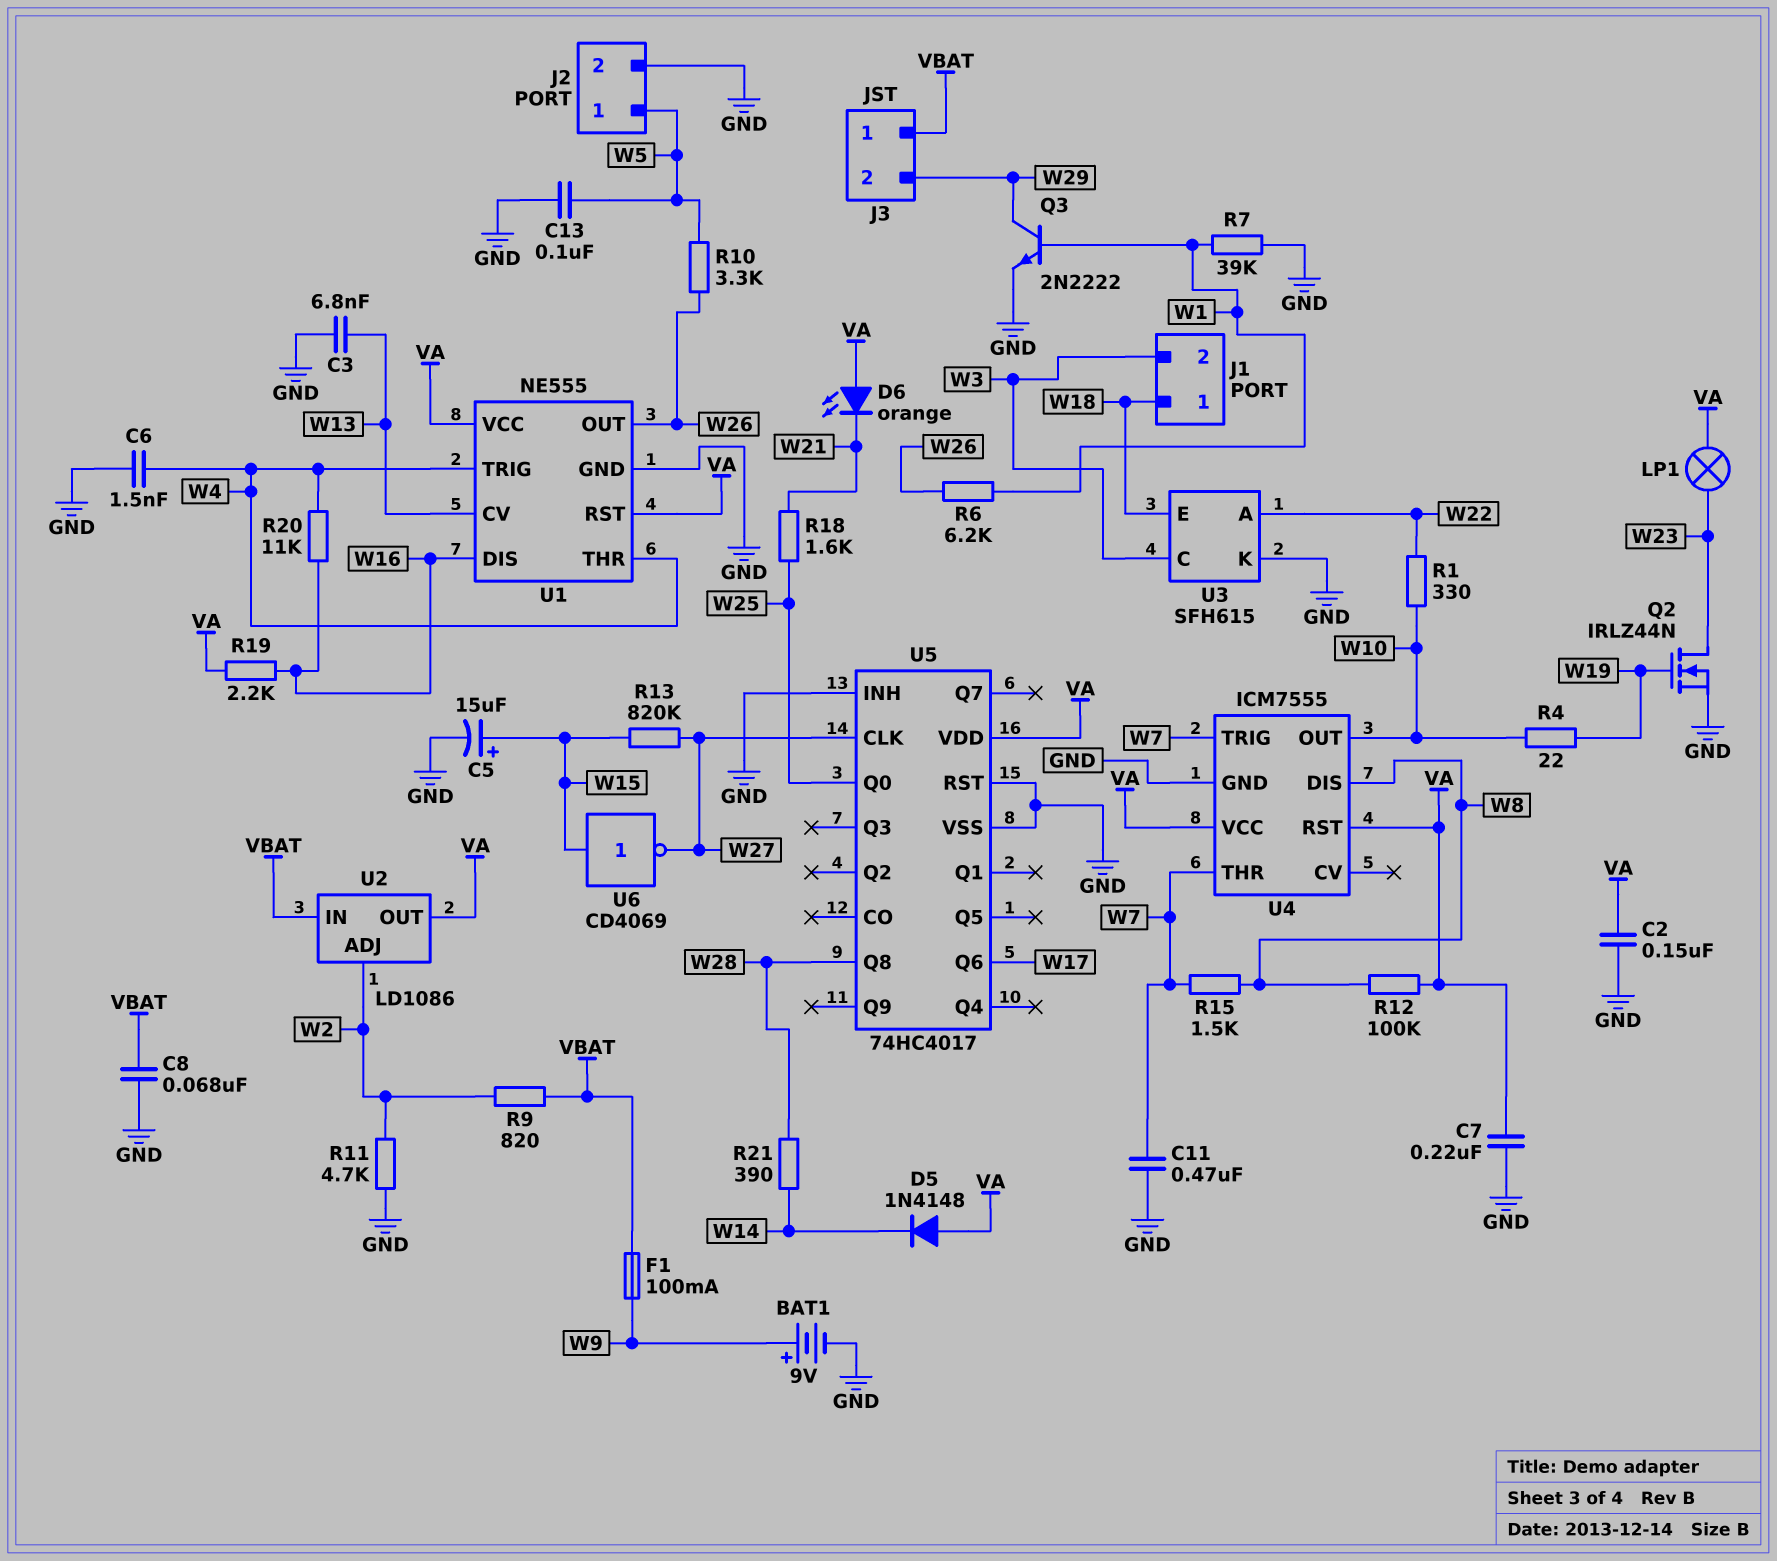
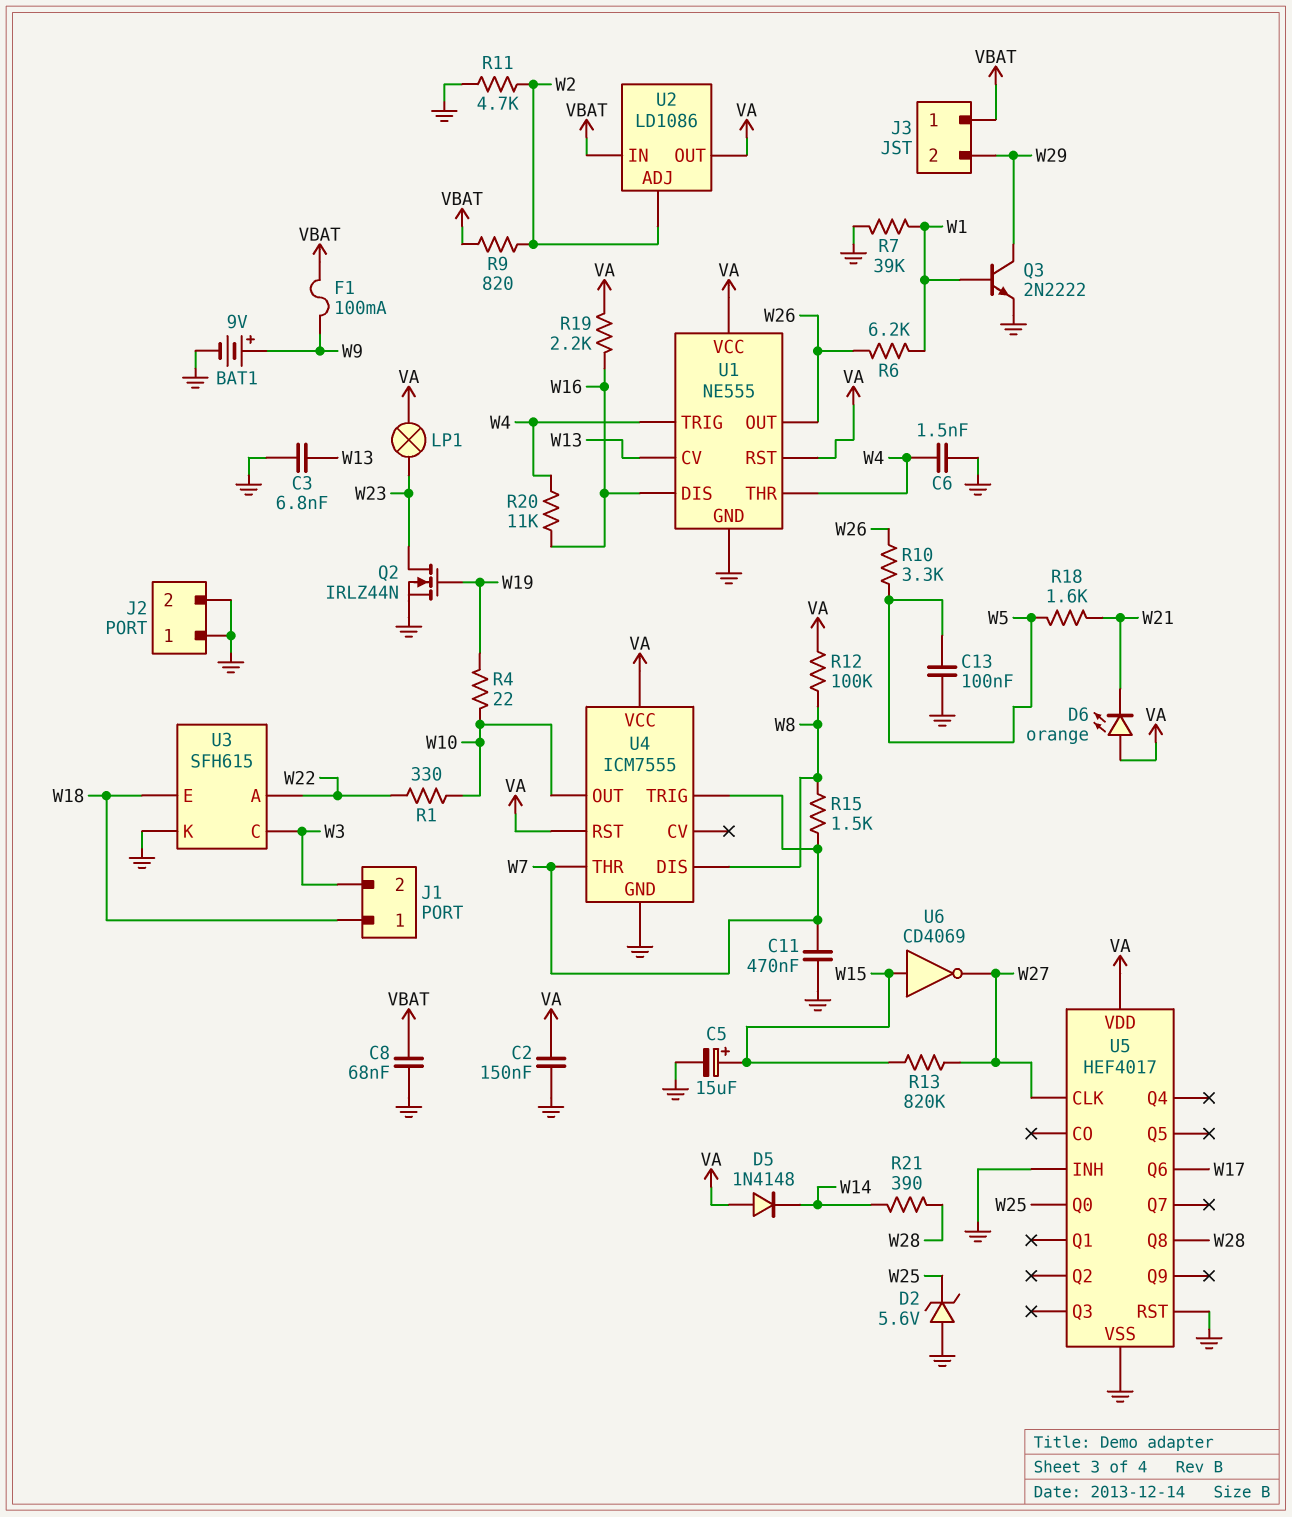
C7: 220nF (GND, VA) -> none
D2: none -> zener 5.6V (A GND, K W25)
J2 pin 1: W5 -> GND
R18: 1.6k (W21, W25) -> 1.6k (W5, W21)
U5: 74HC4017 -> HEF4017

